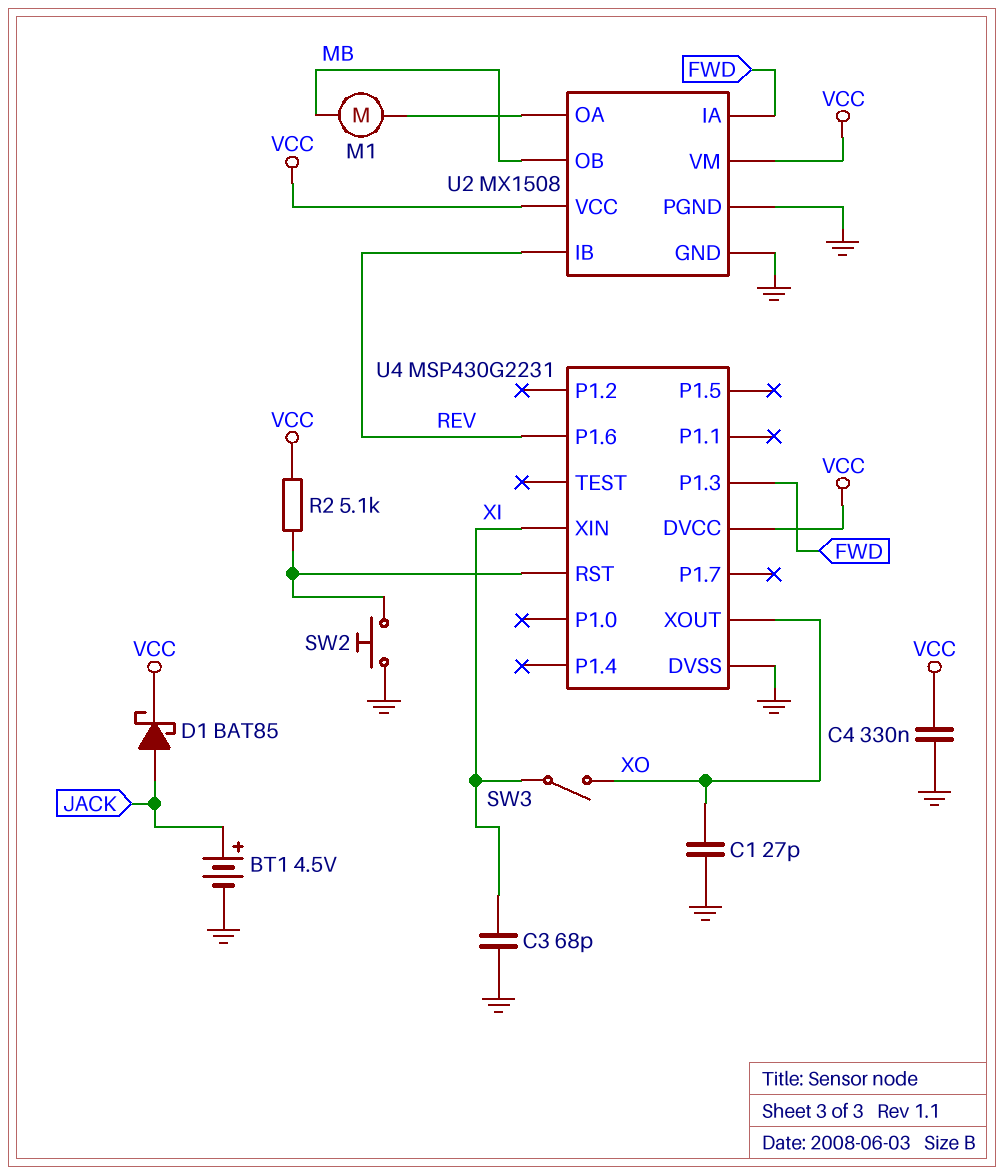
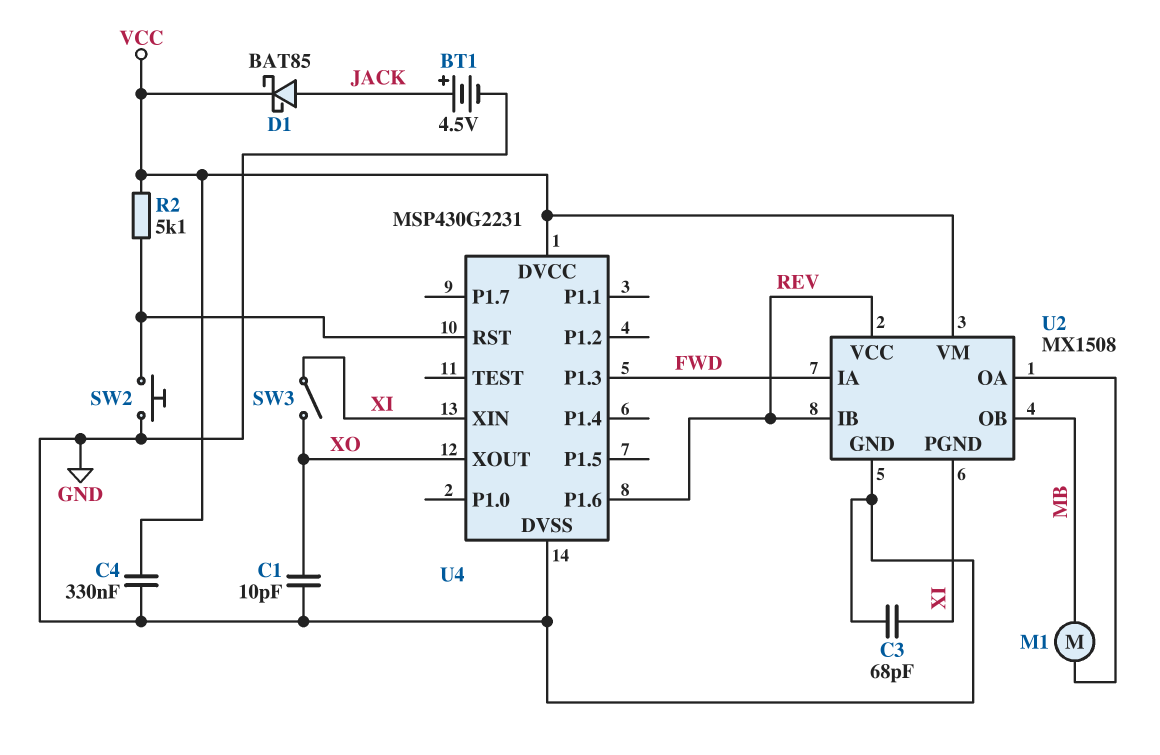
C1: 27pF (GND, XO) -> 10pF (GND, XO)
U2 pin PGND: GND -> XI
U2 pin VCC: VCC -> REV

